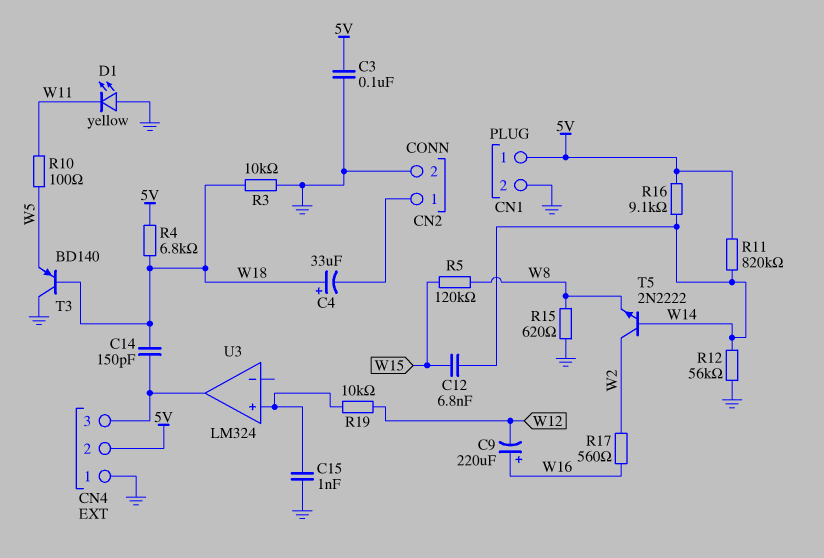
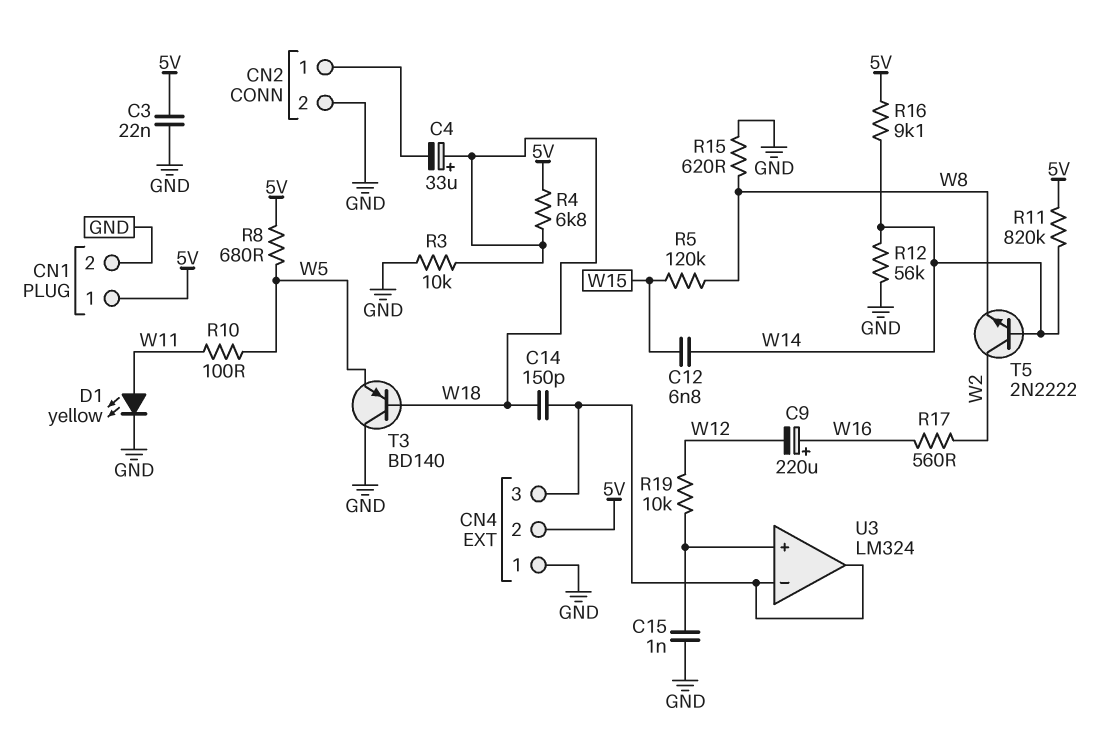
C3: 100nF (5V, GND) -> 22nF (5V, GND)
D1: LED yellow (A GND, K W11) -> LED yellow (A W11, K GND)
R8: none -> 680 (5V, W5)
U3 pin in-: none -> CN4/3

